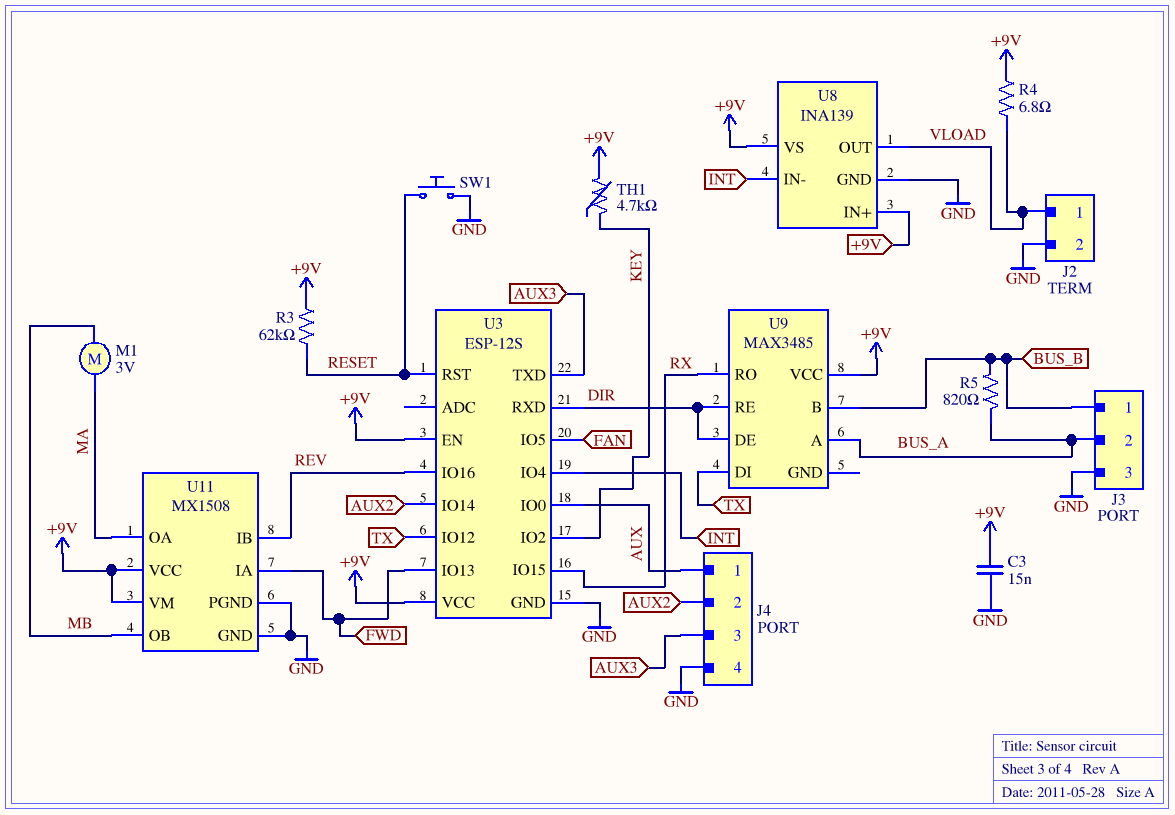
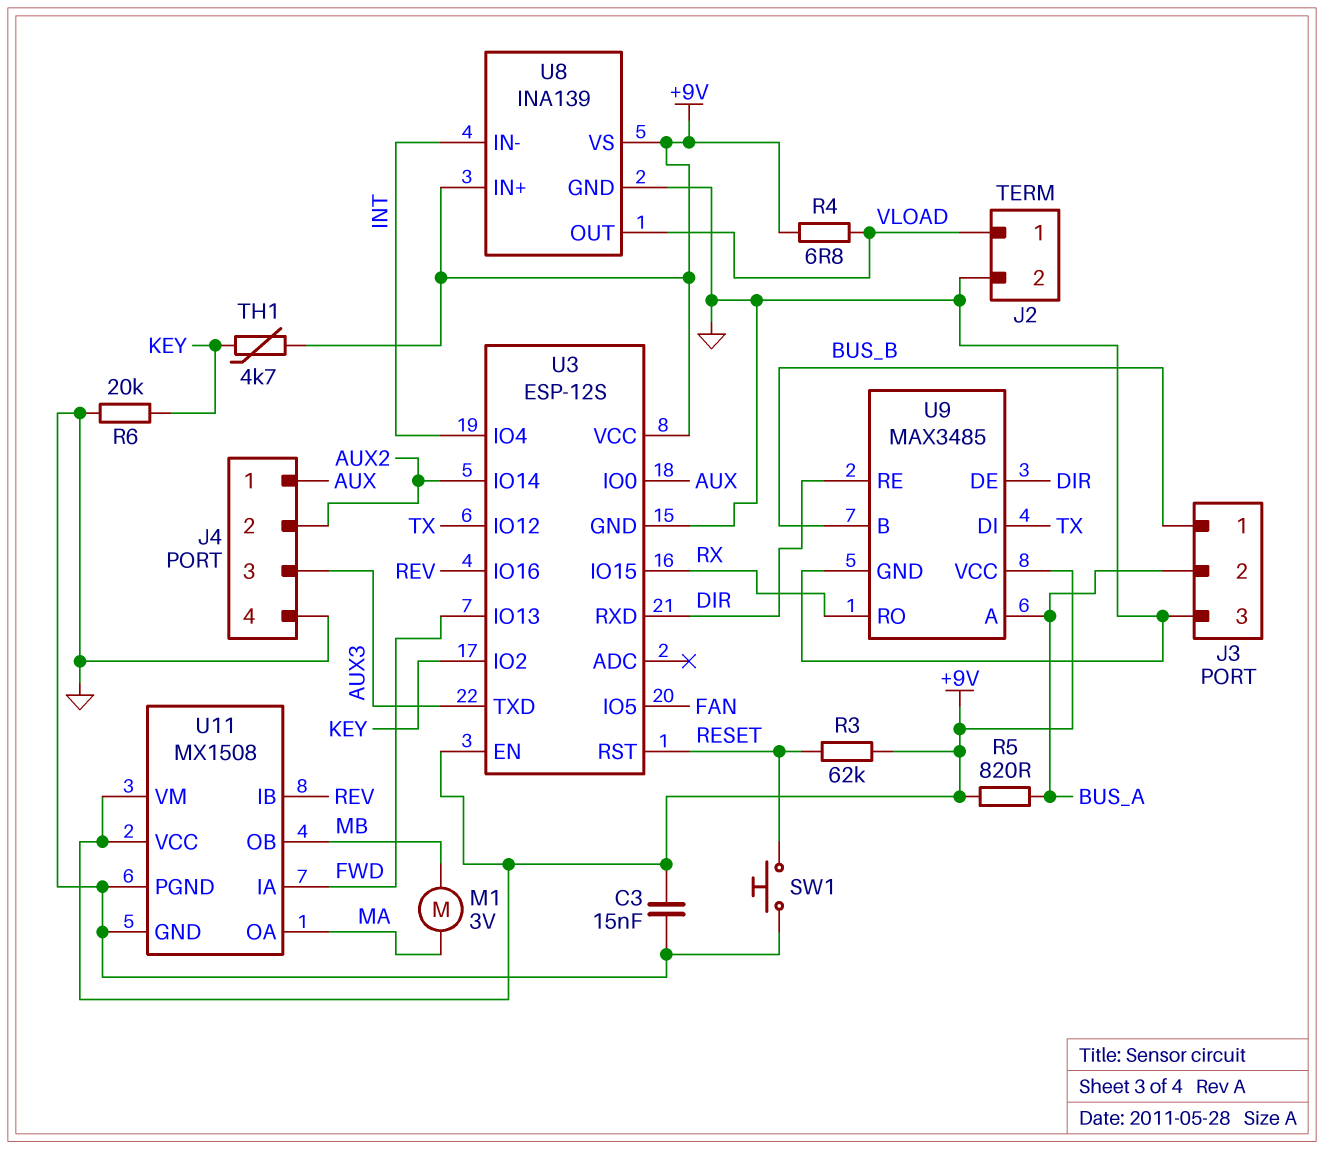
R5: 820 (BUS_A, BUS_B) -> 820 (+9V, BUS_A)
R6: none -> 20k (GND, KEY)
U9 pin GND: none -> GND

